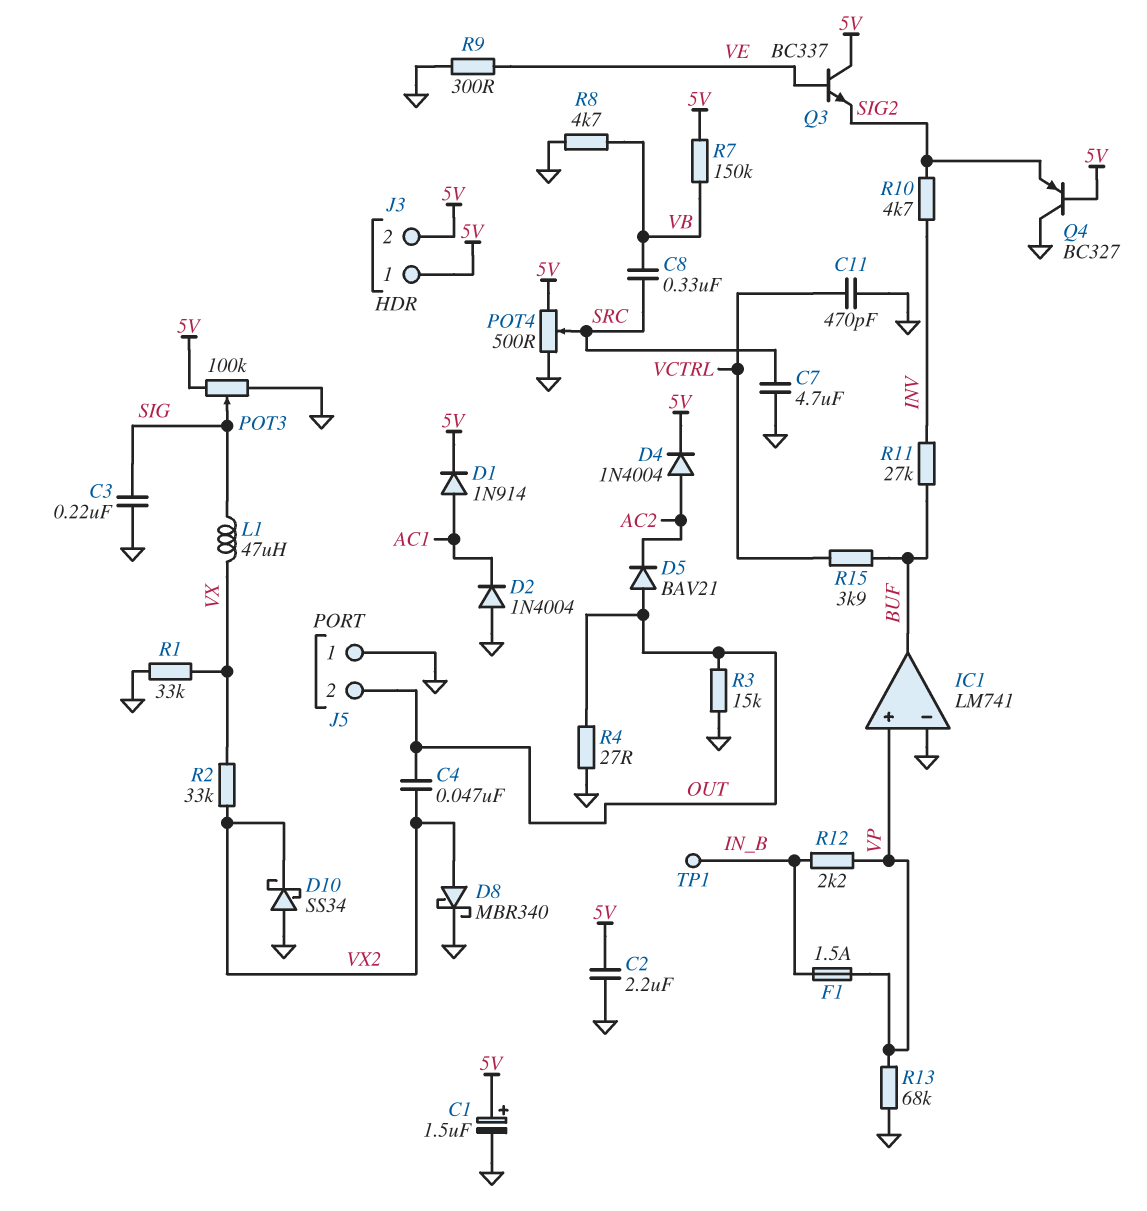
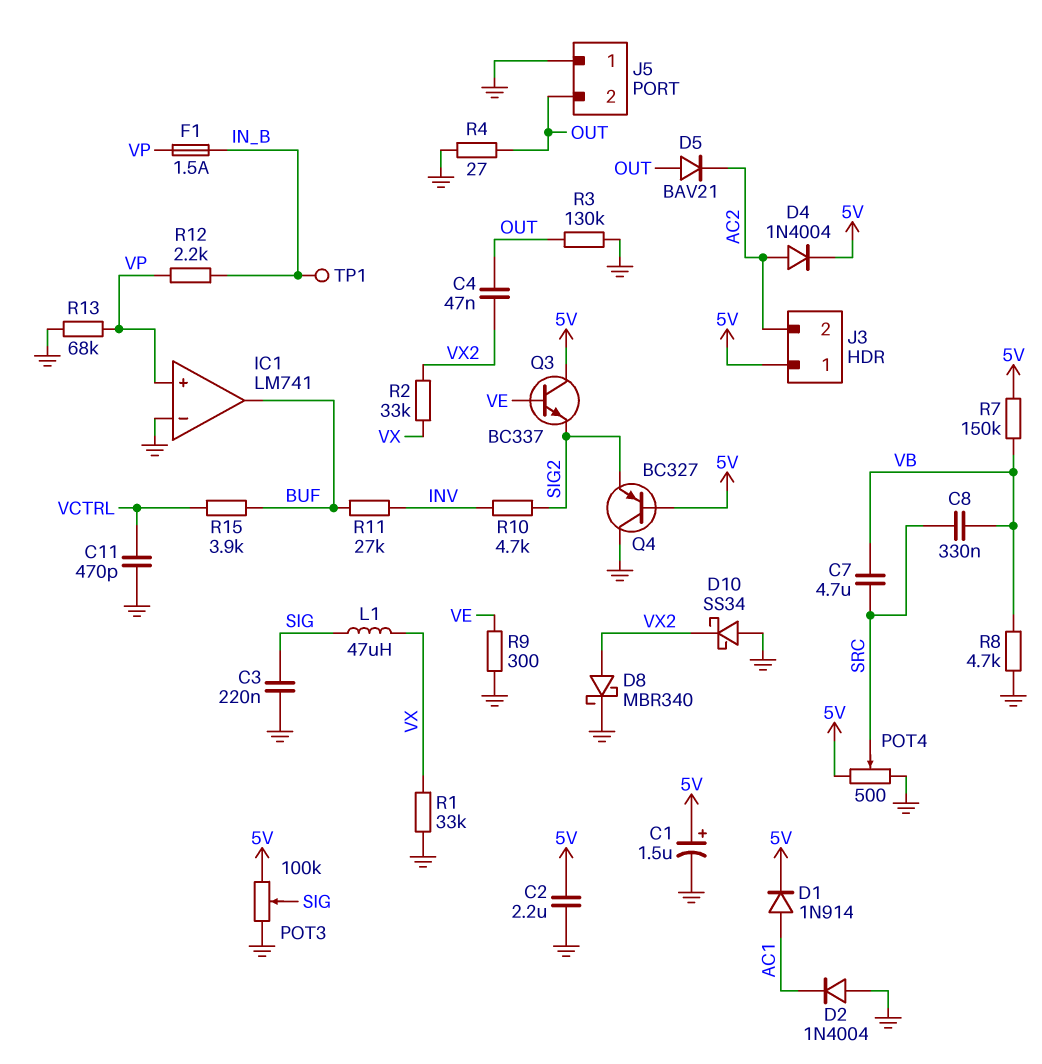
C7: 4.7uF (GND, SRC) -> 4.7uF (SRC, VB)
J3 pin 2: 5V -> AC2
R3: 15k (GND, OUT) -> 130k (GND, OUT)

